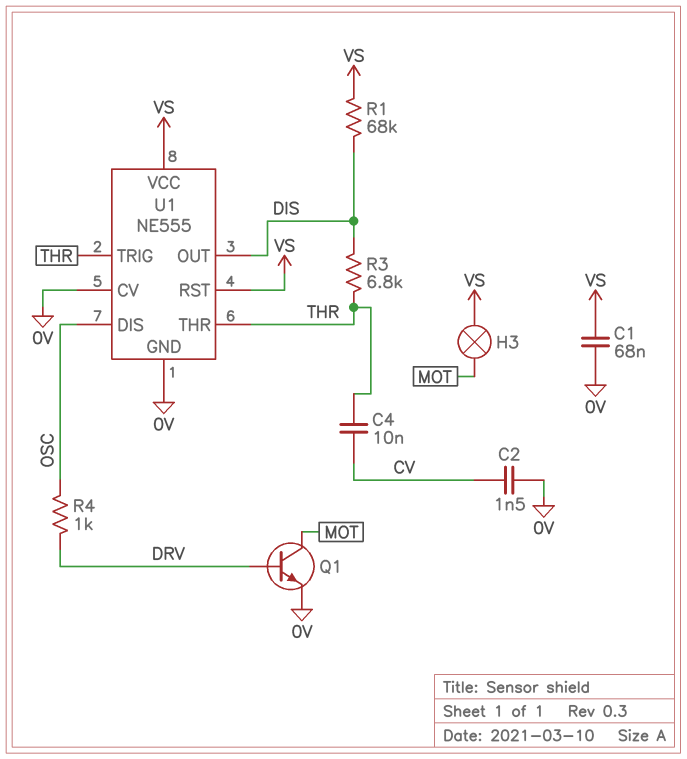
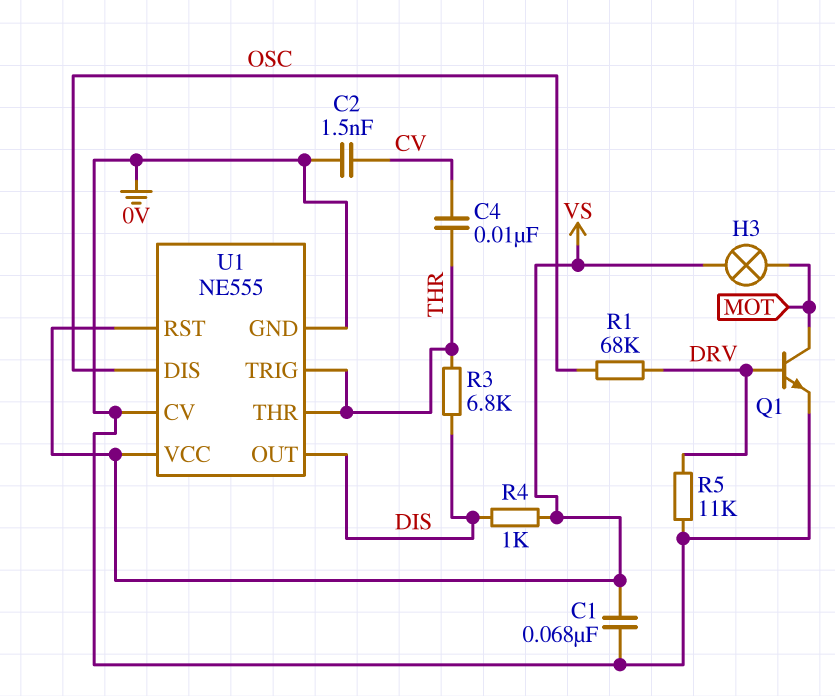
R1: 68k (DIS, VS) -> 68k (DRV, OSC)
R4: 1k (DRV, OSC) -> 1k (DIS, VS)
R5: none -> 11k (0V, DRV)

